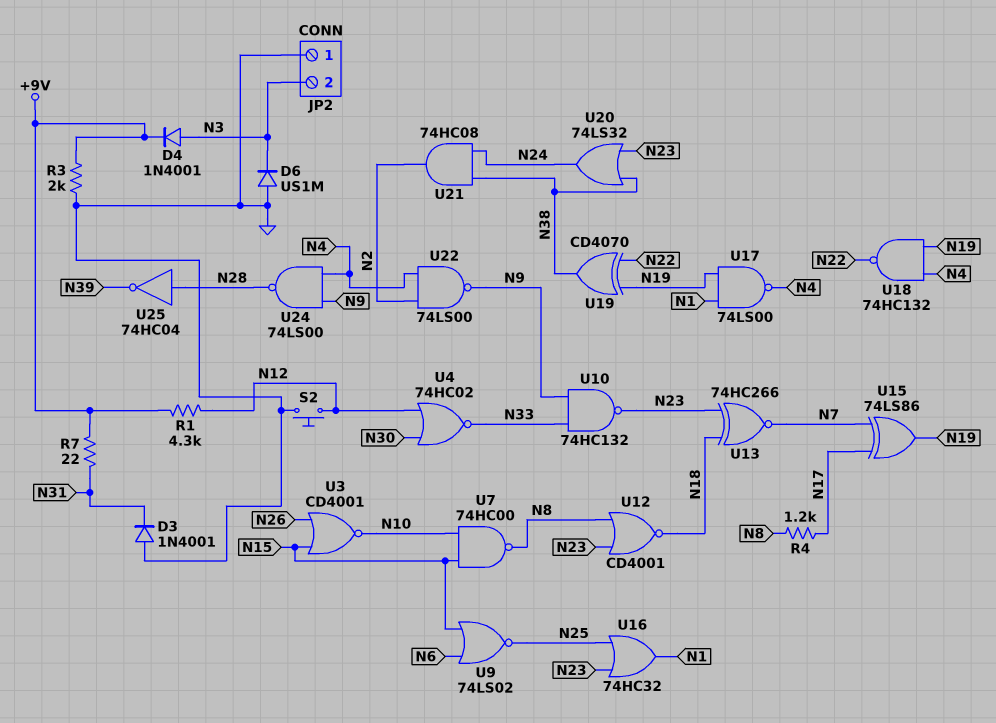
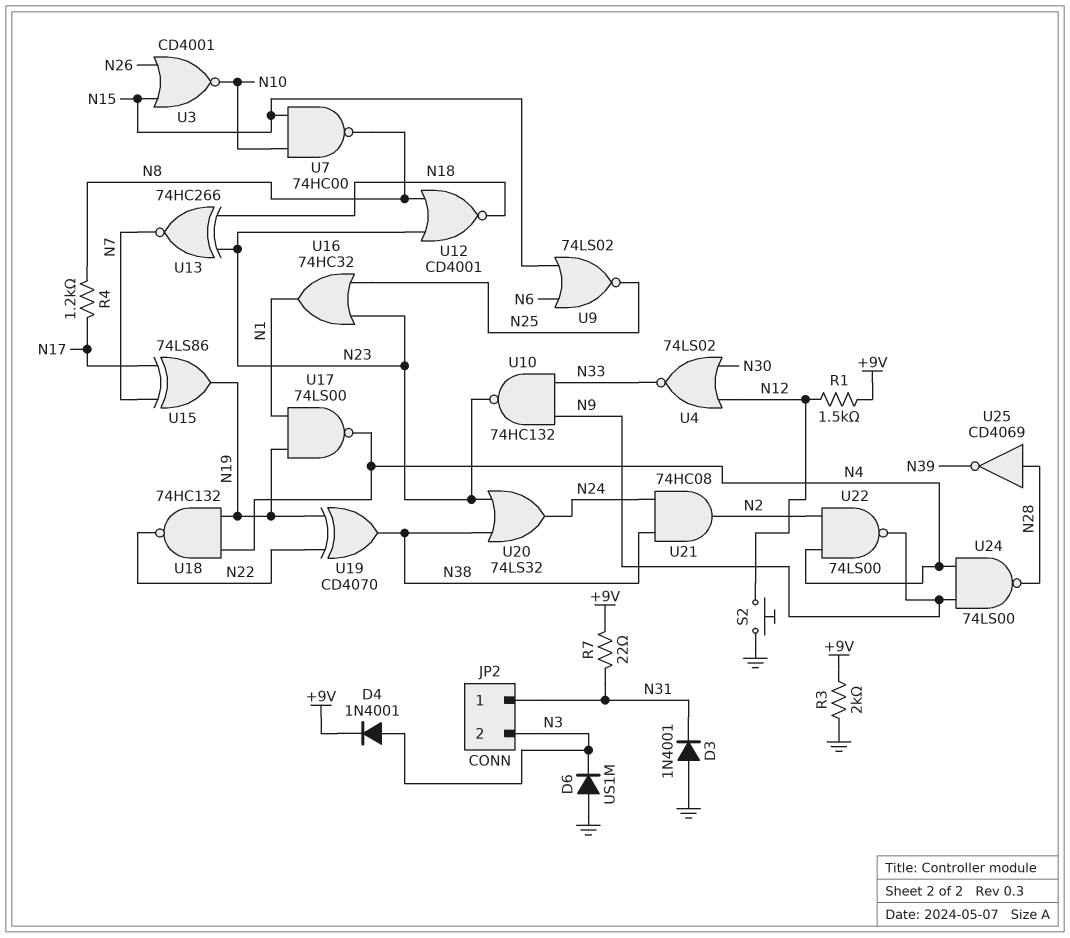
JP2 pin 1: GND -> N31
R1: 4.3k (+9V, N12) -> 1.5k (+9V, N12)
U4: NOR 74HC02 (in N12, in N30, out N33) -> NOR 74LS02 (in N12, in N30, out N33)
U25: NOT 74HC04 (in N28, out N39) -> NOT CD4069 (in N28, out N39)

